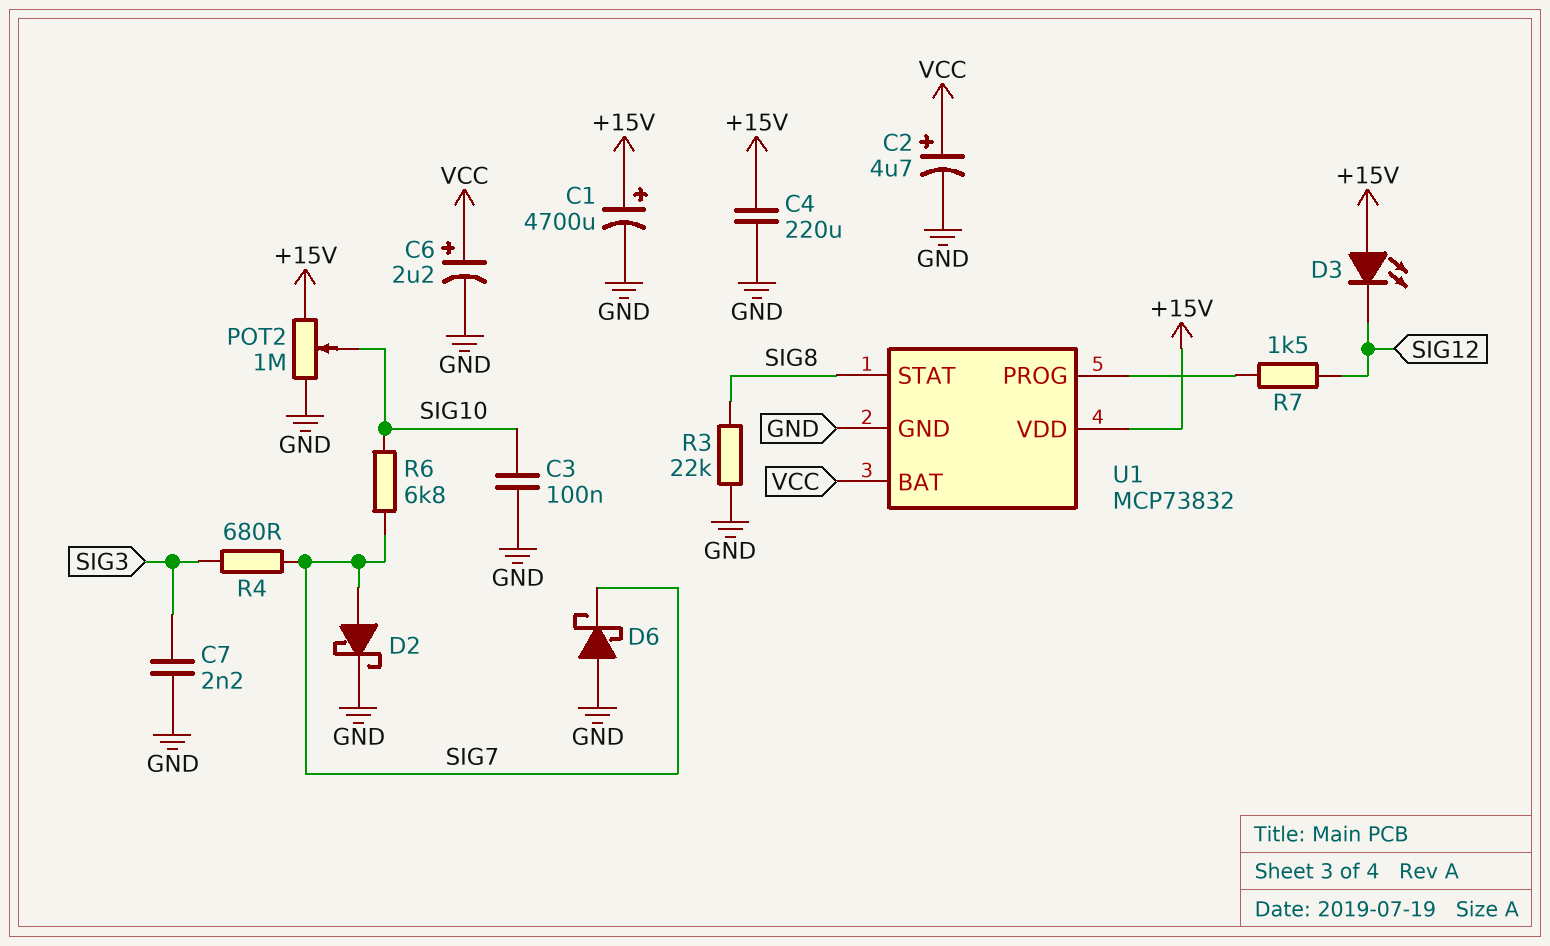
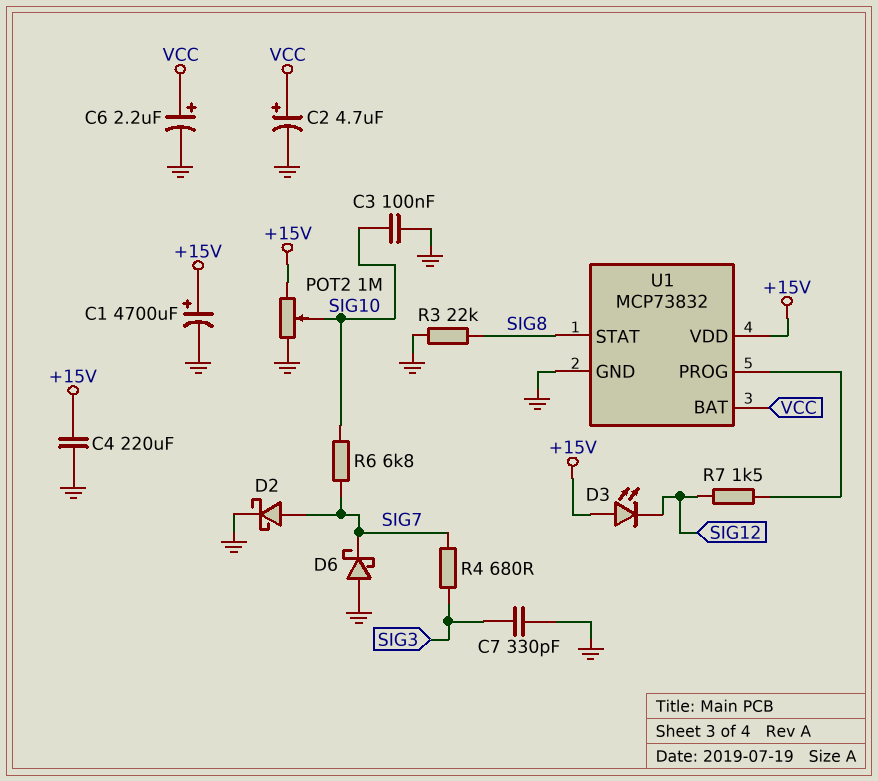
C7: 2.2nF (GND, SIG3) -> 330pF (GND, SIG3)

